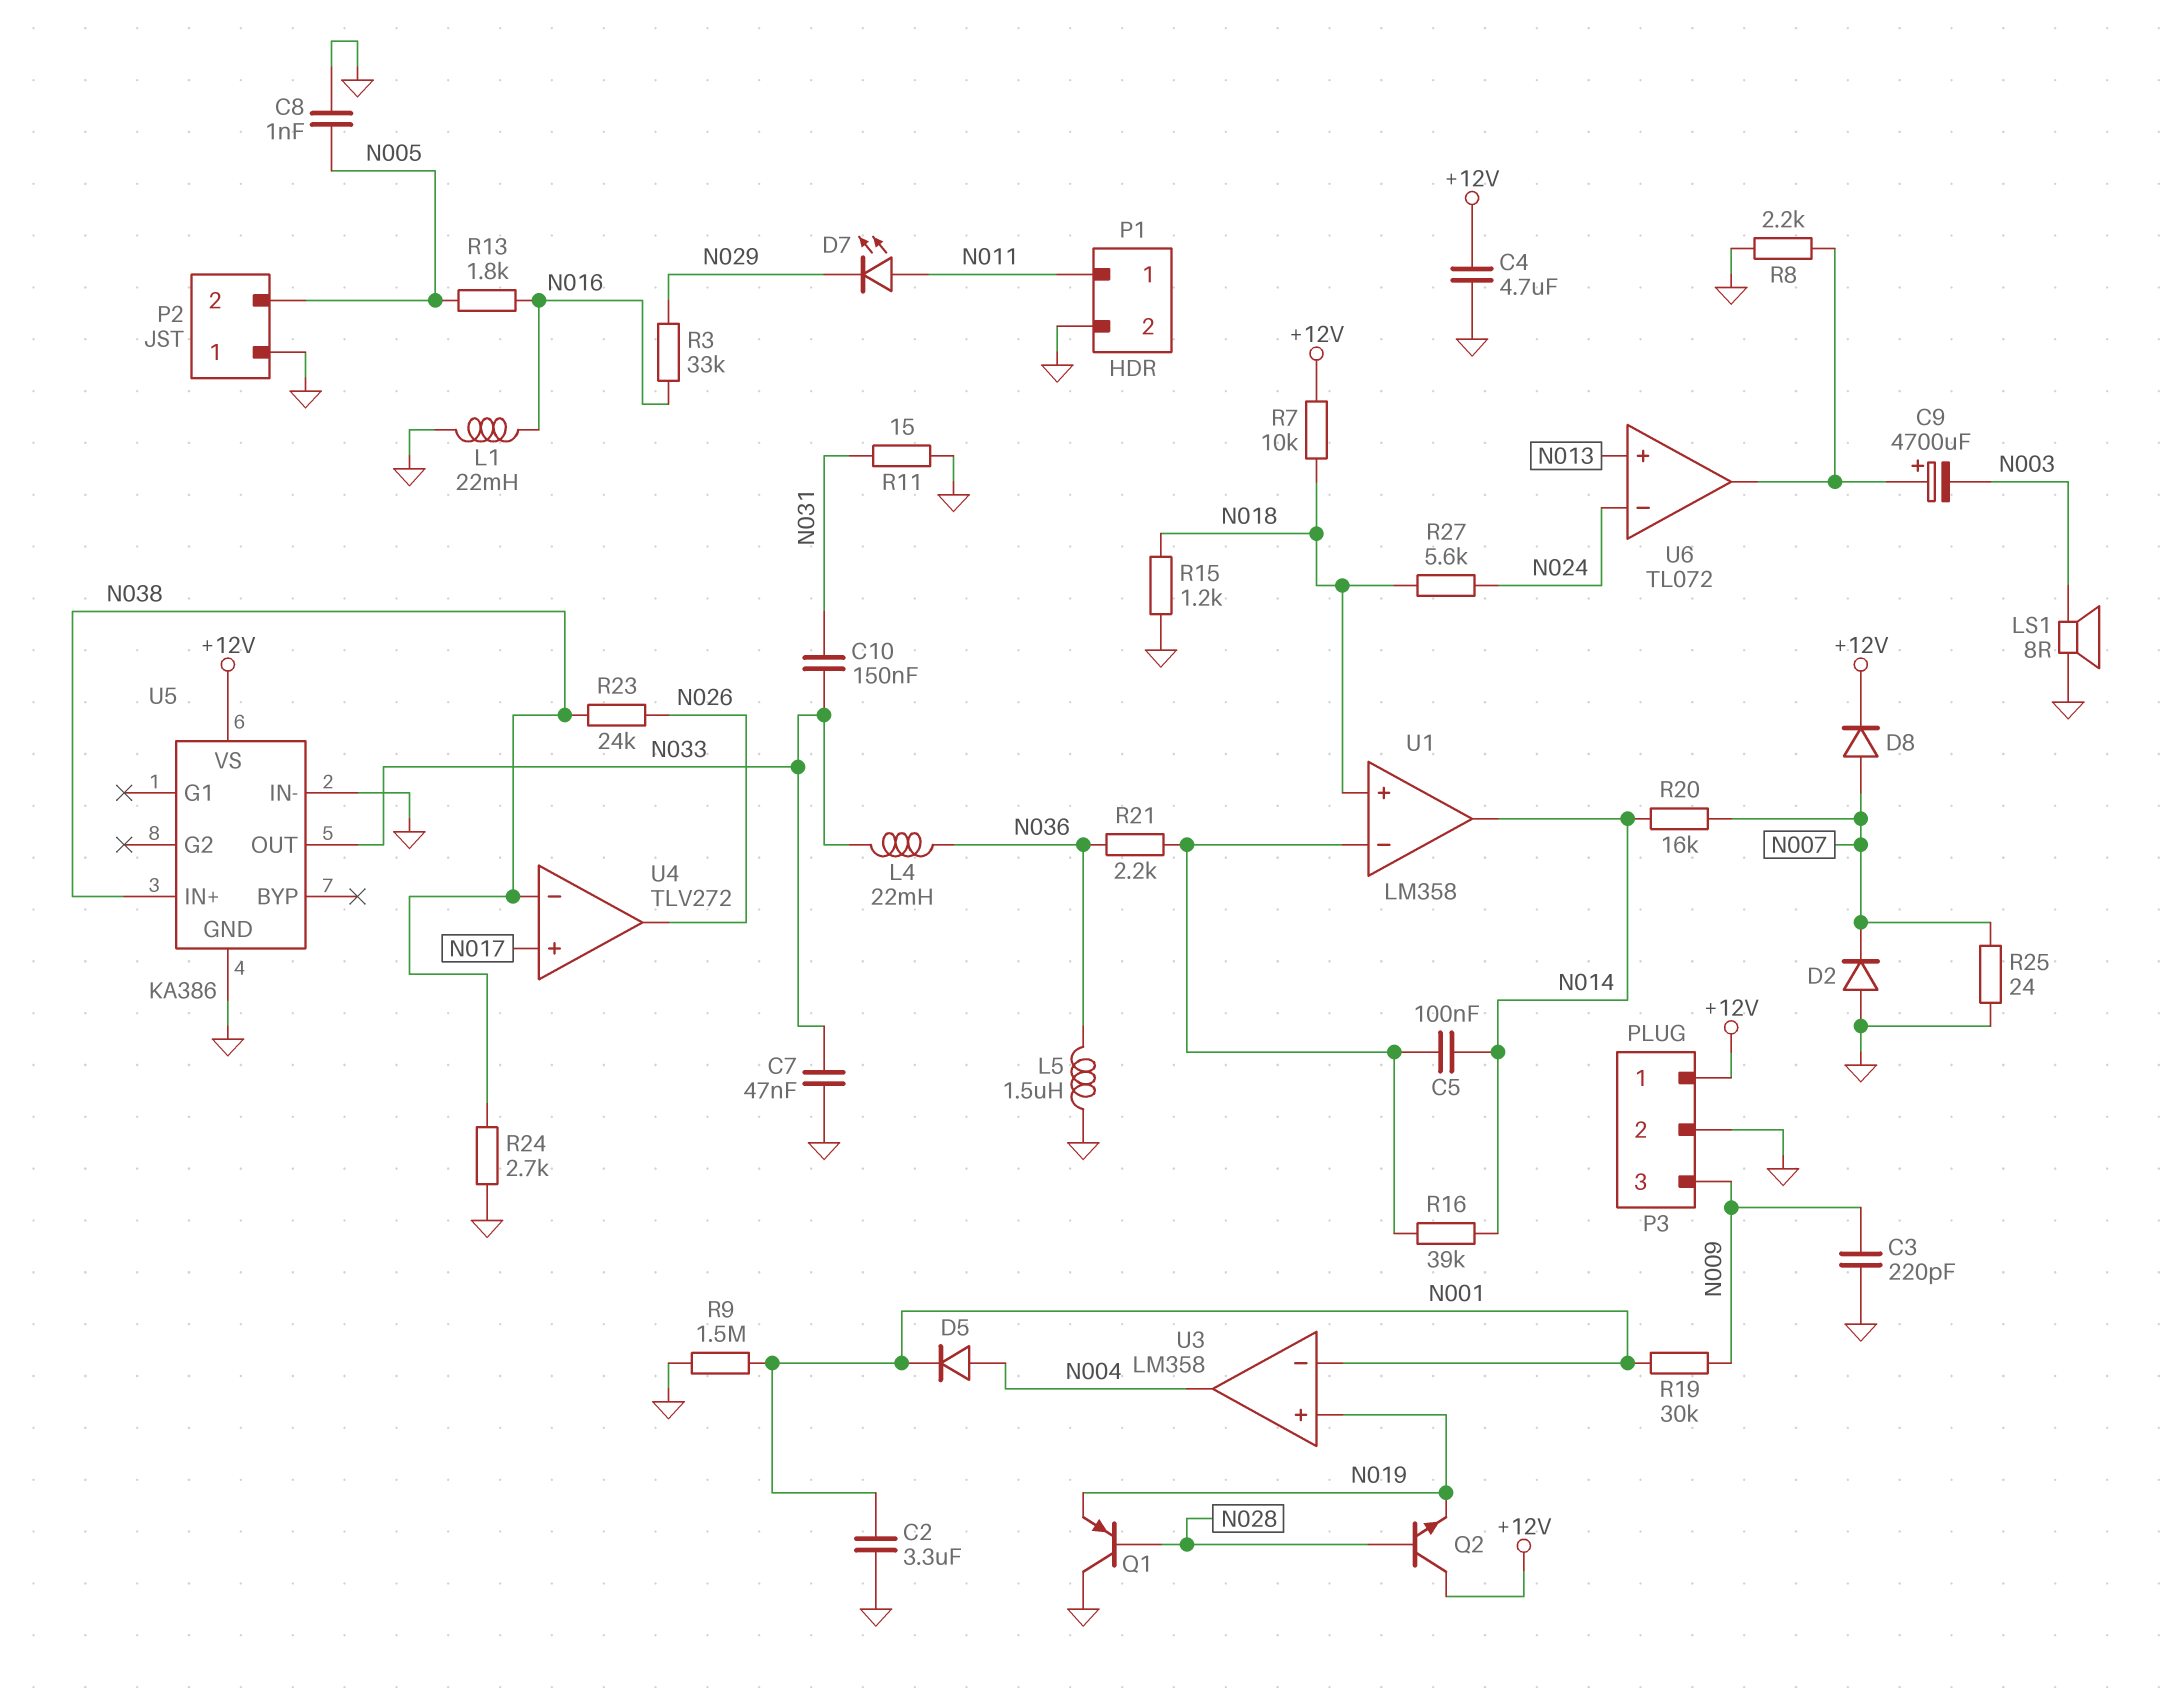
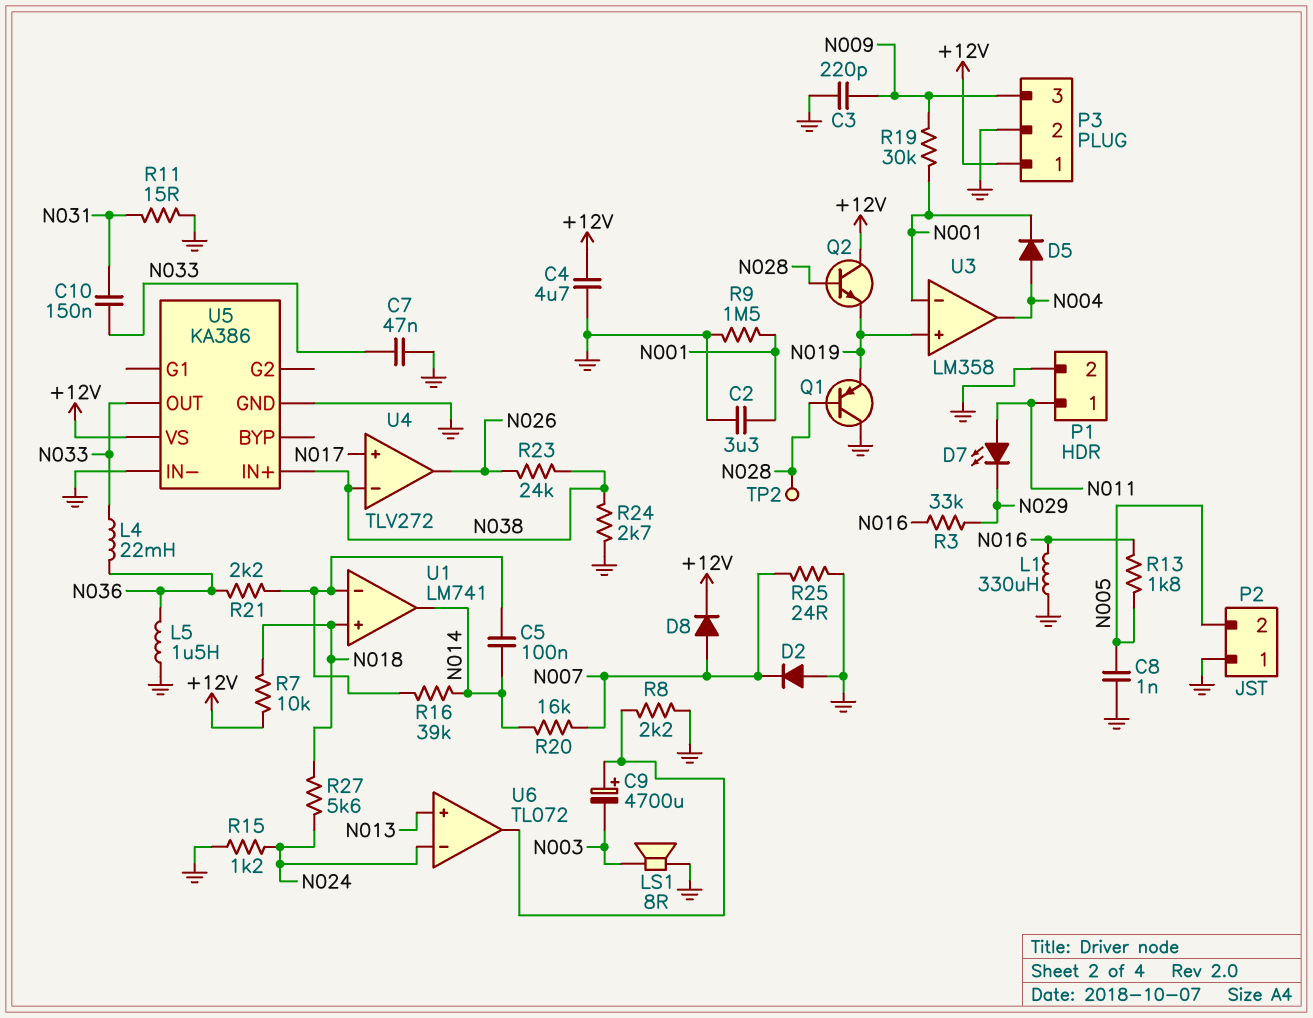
L1: 22mH (GND, N016) -> 330uH (GND, N016)
R15: 1.2k (GND, N018) -> 1.2k (GND, N024)
TP2: none -> test point (N028)
U1: LM358 -> LM741

